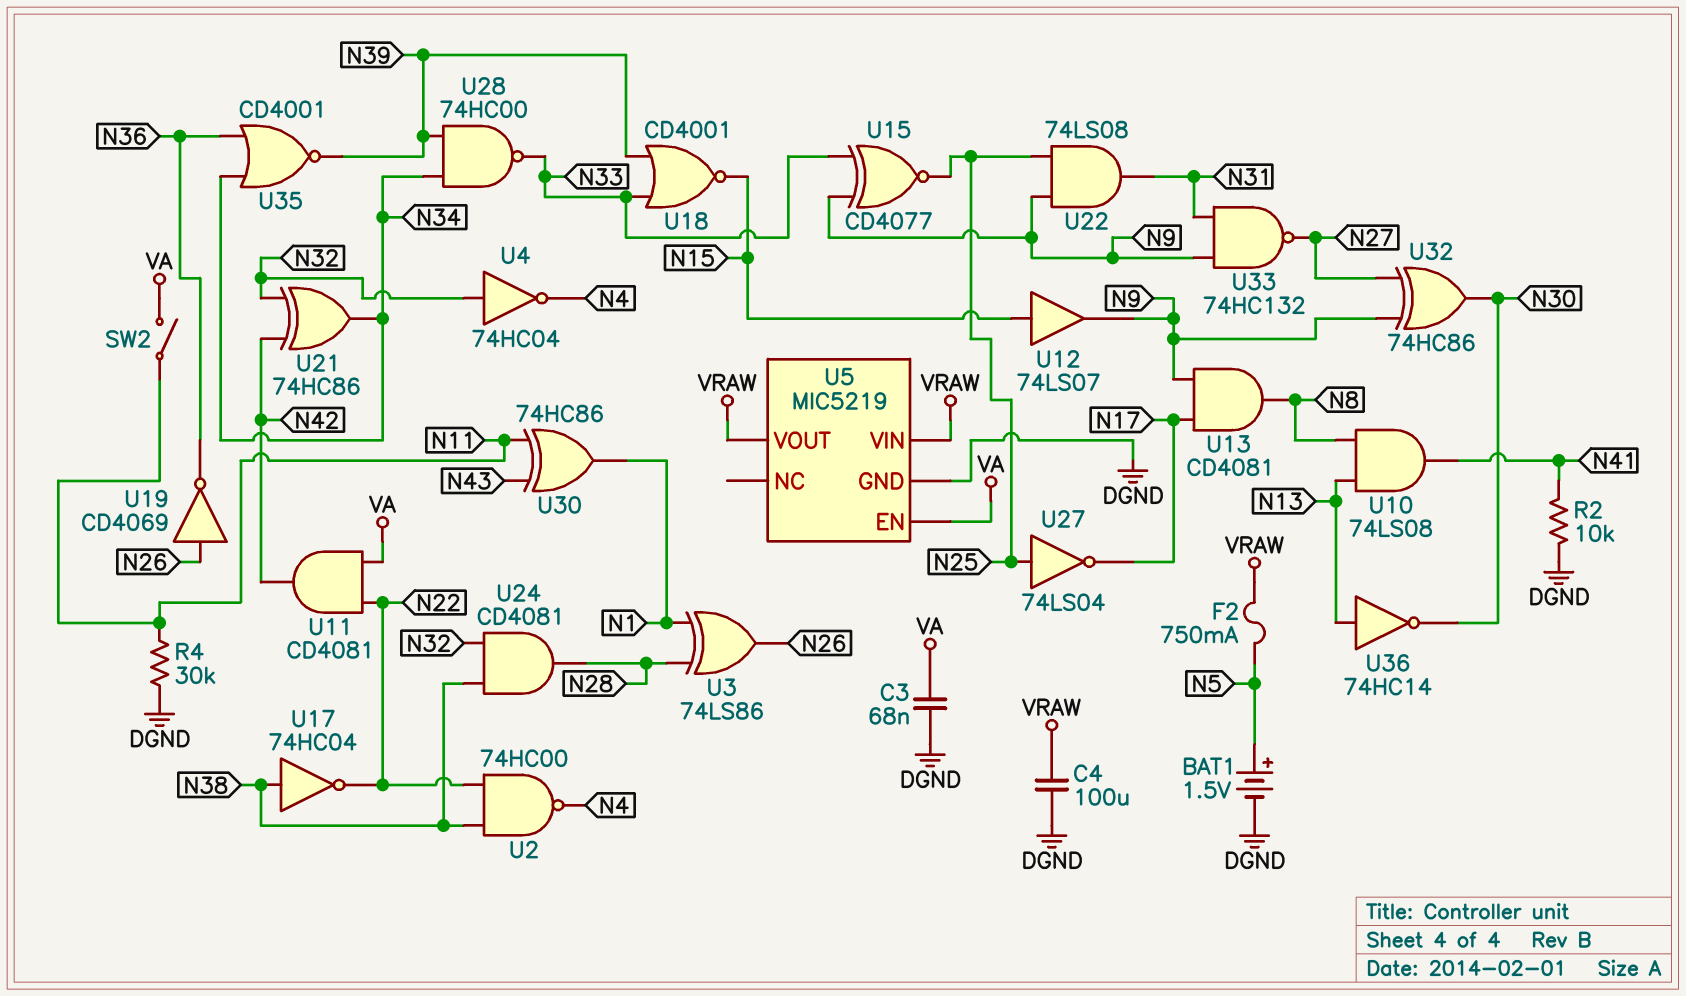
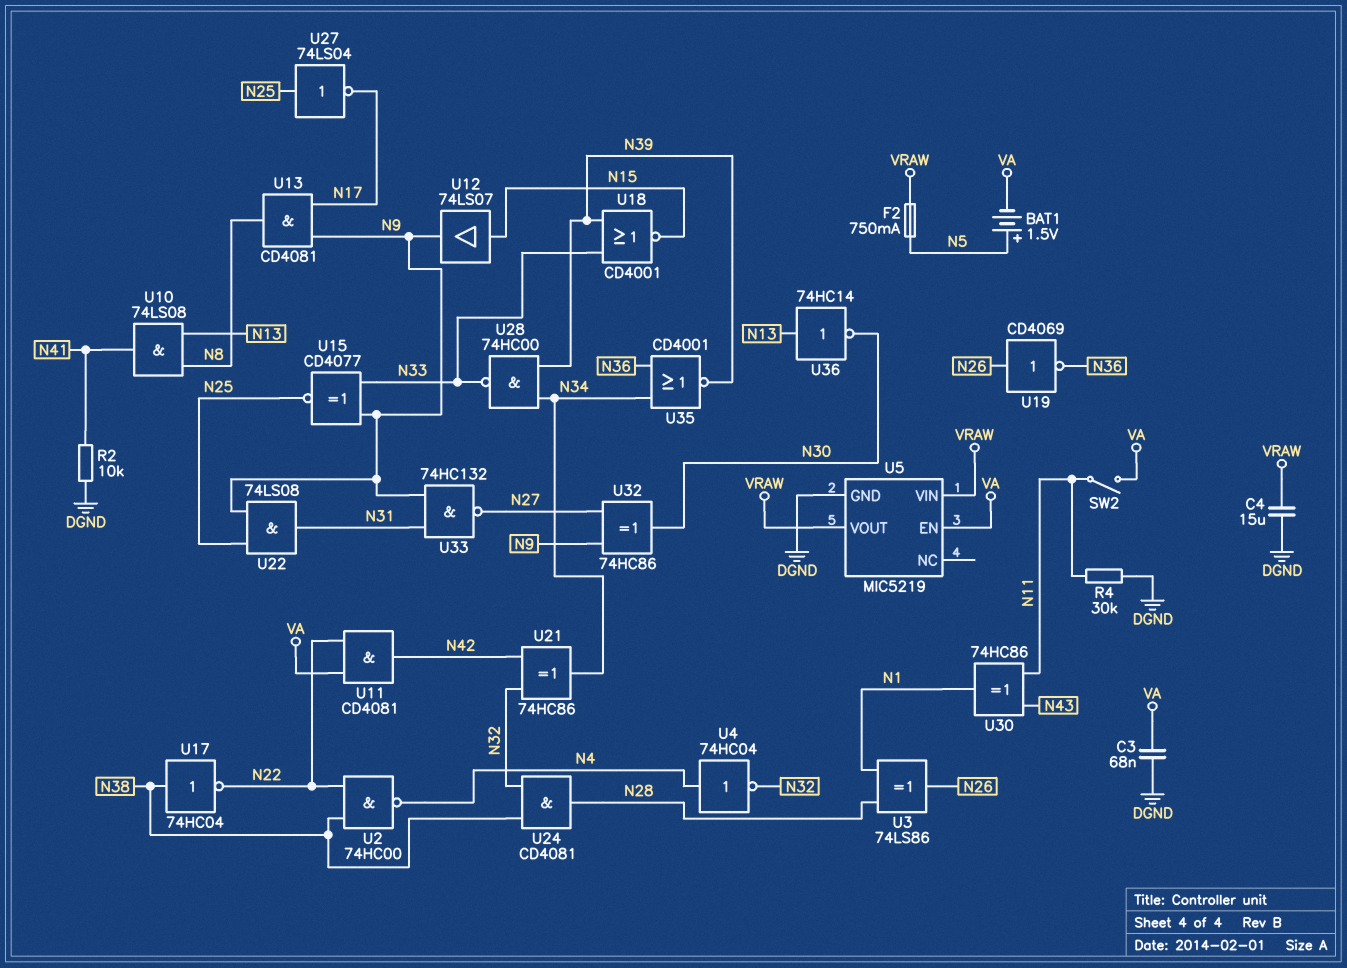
BAT1: 1.5V (plus N5, minus DGND) -> 1.5V (plus N5, minus VA)
C4: 100uF (DGND, VRAW) -> 15uF (DGND, VRAW)
U4: NOT 74HC04 (in N32, out N4) -> NOT 74HC04 (in N4, out N32)

